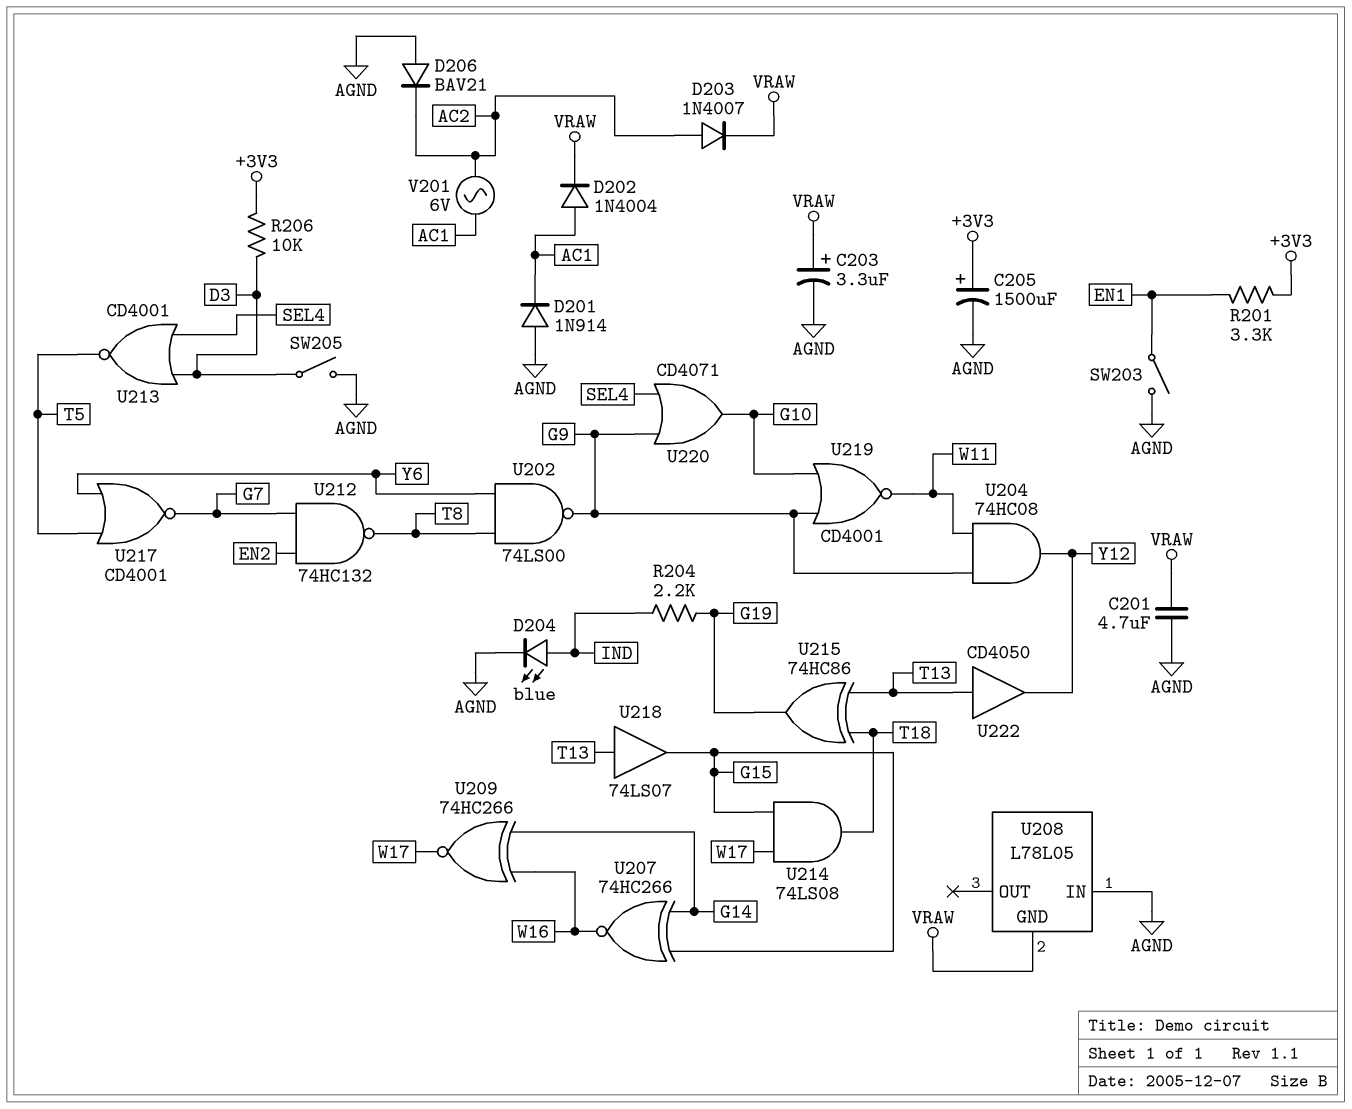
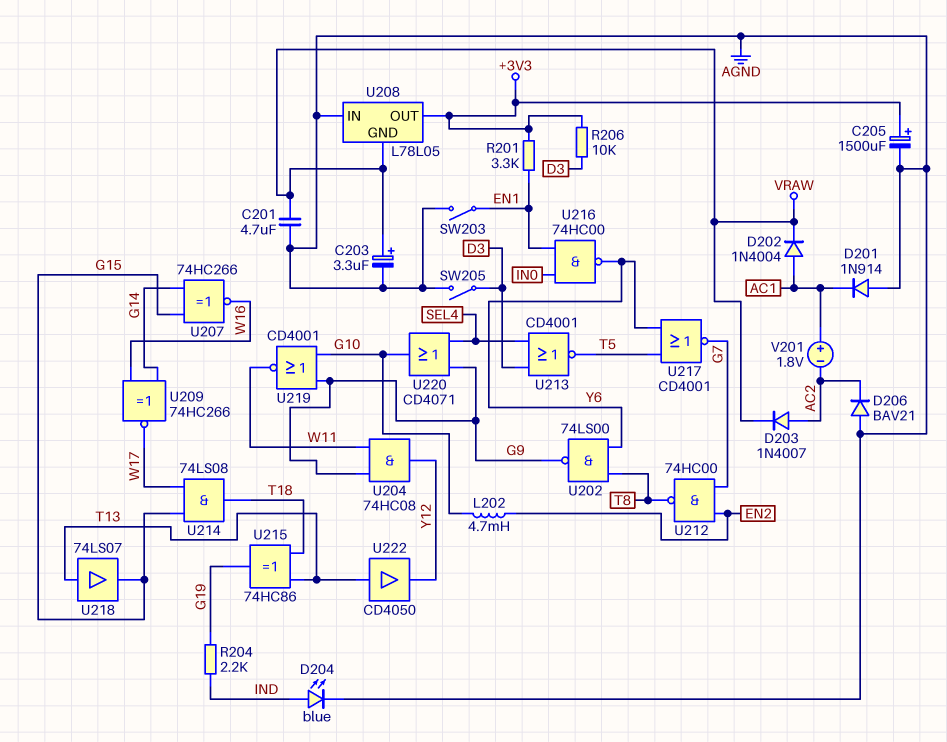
L202: none -> 4.7mH (EN2, G10)
U208 pin OUT: none -> +3V3
U212: NAND 74HC132 (in EN2, in G7, out T8) -> NAND 74HC00 (in EN2, in G7, out T8)
U216: none -> NAND 74HC00 (in EN1, in IN0, out Y6)
V201: AC 6V (AC1, AC2) -> 1.8V (plus AC1, minus AC2)

